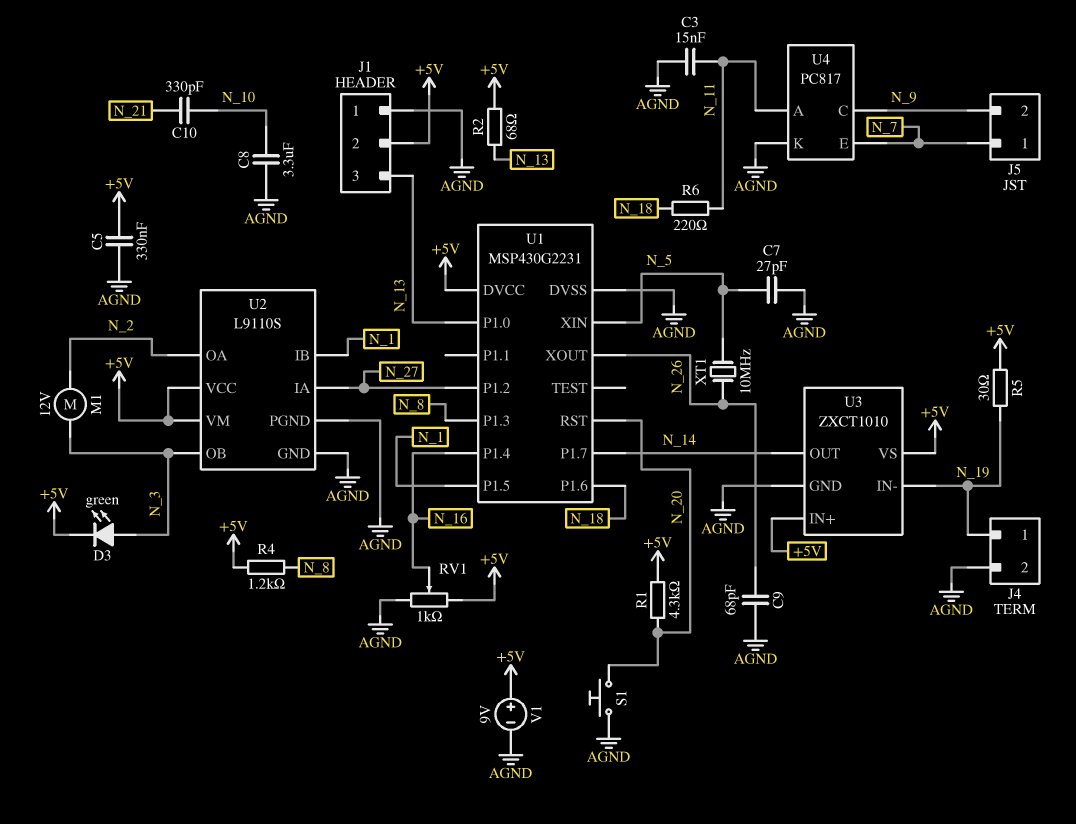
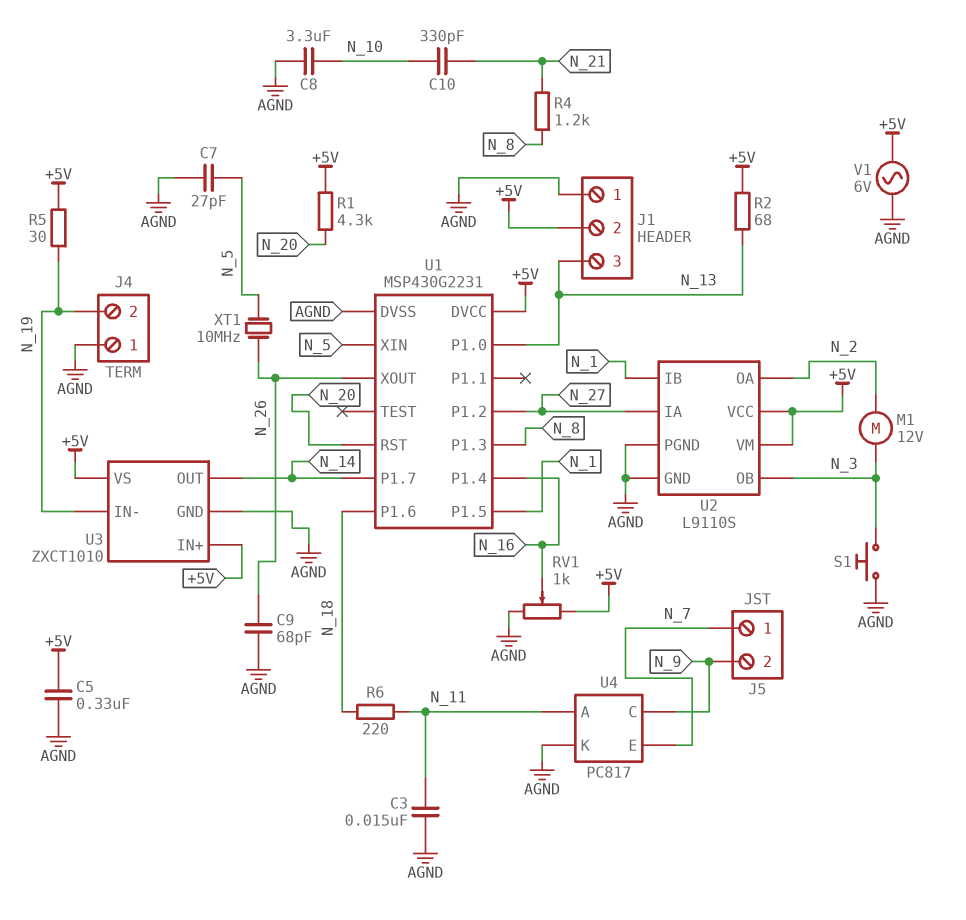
D3: LED green (A N_3, K +5V) -> none
J4 pin 1: N_19 -> AGND
J4 pin 2: AGND -> N_19
R4: 1.2k (+5V, N_8) -> 1.2k (N_8, N_21)
S1: button (AGND, N_20) -> button (AGND, N_3)
V1: 9V (plus +5V, minus AGND) -> AC 6V (+5V, AGND)

